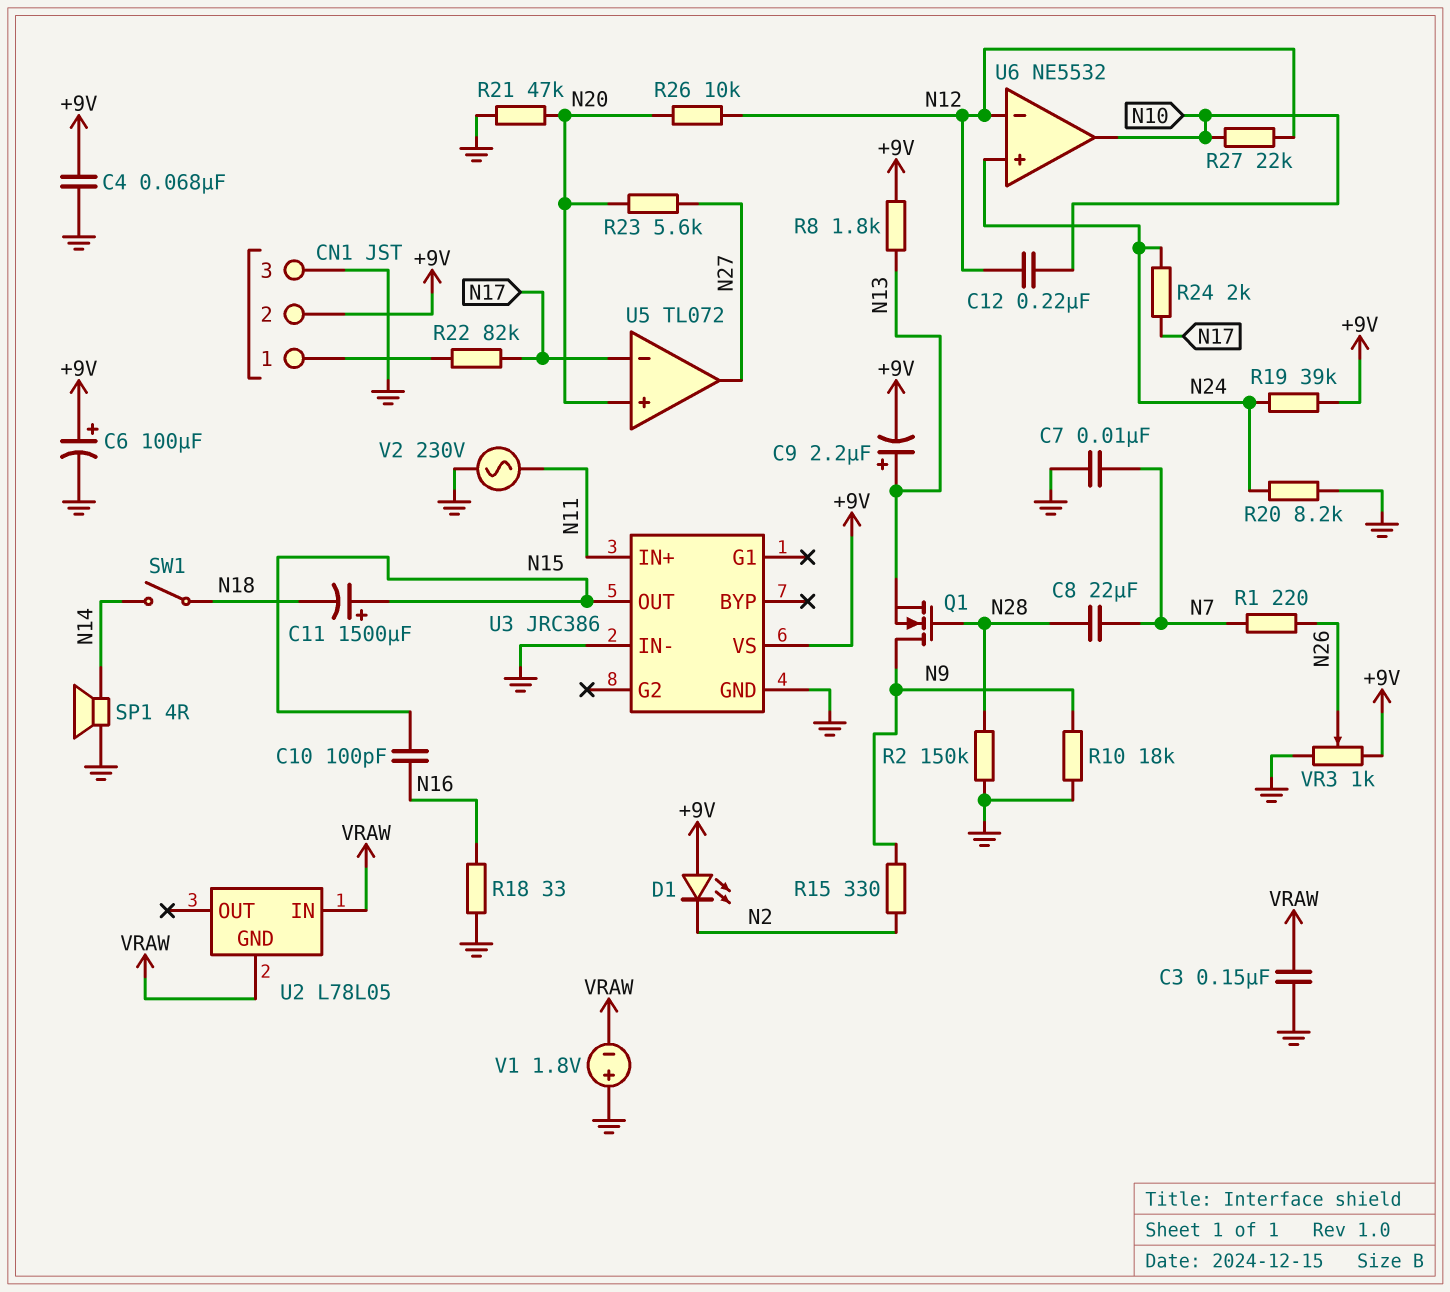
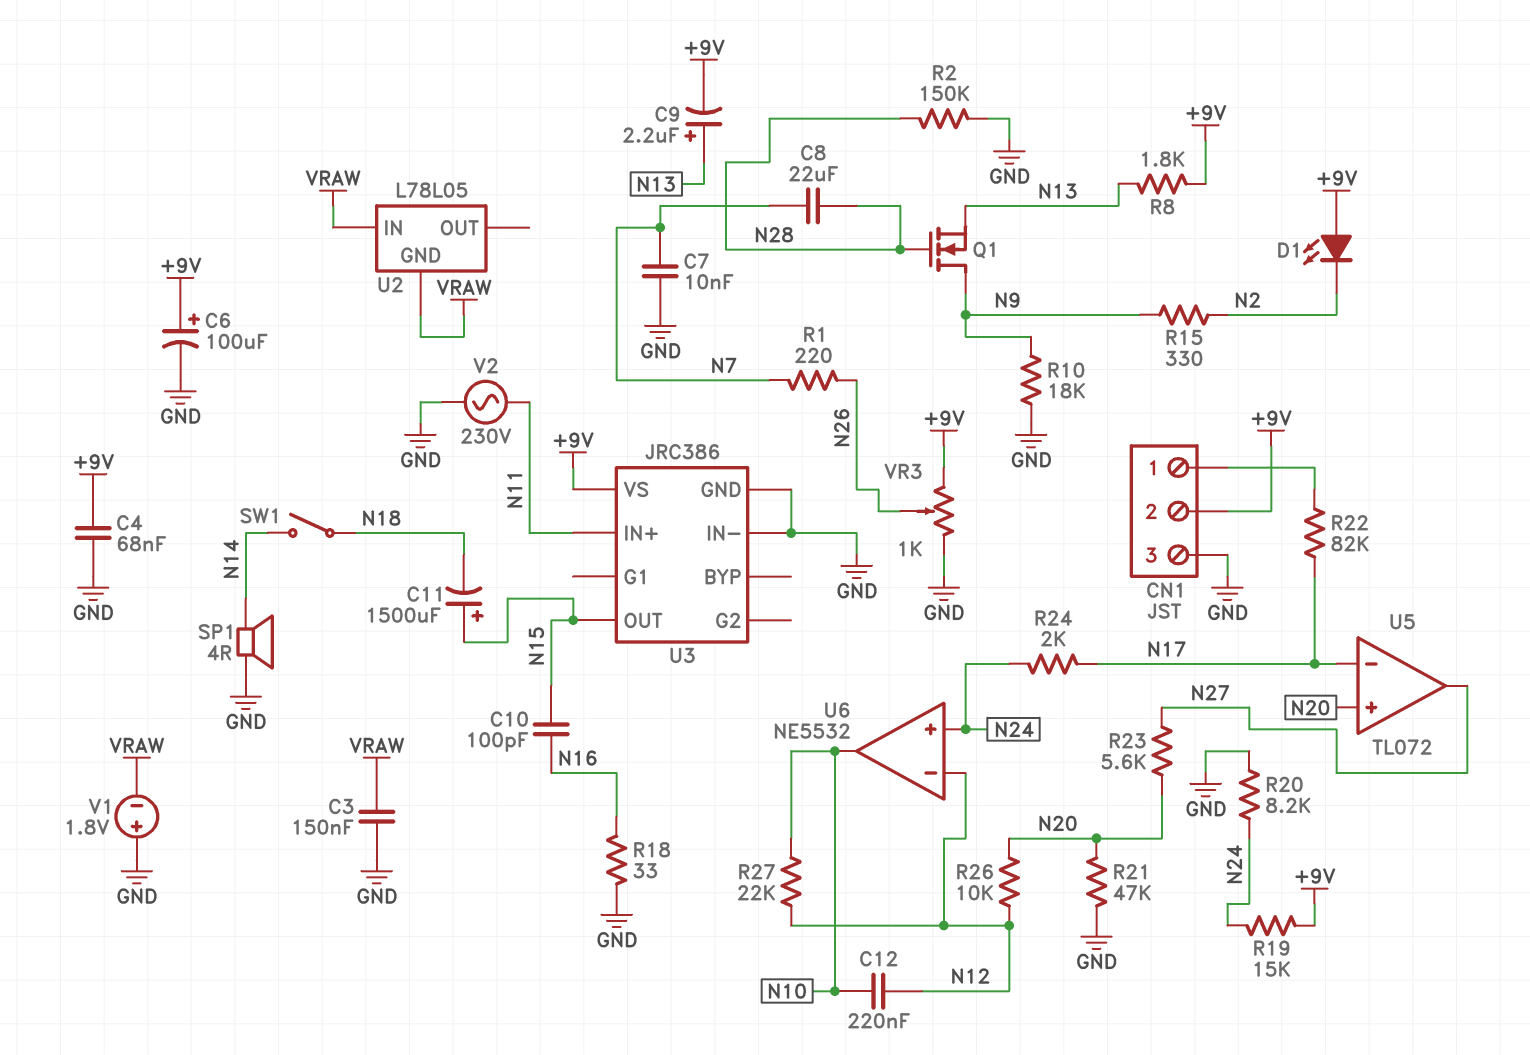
R19: 39k (+9V, N24) -> 15k (+9V, N24)

